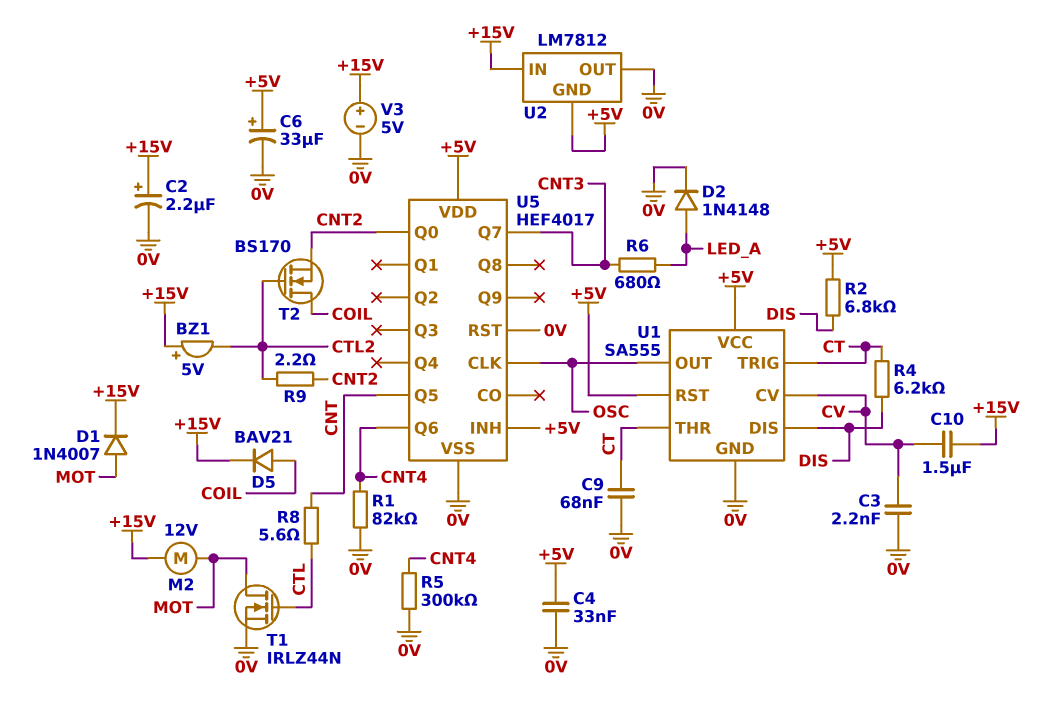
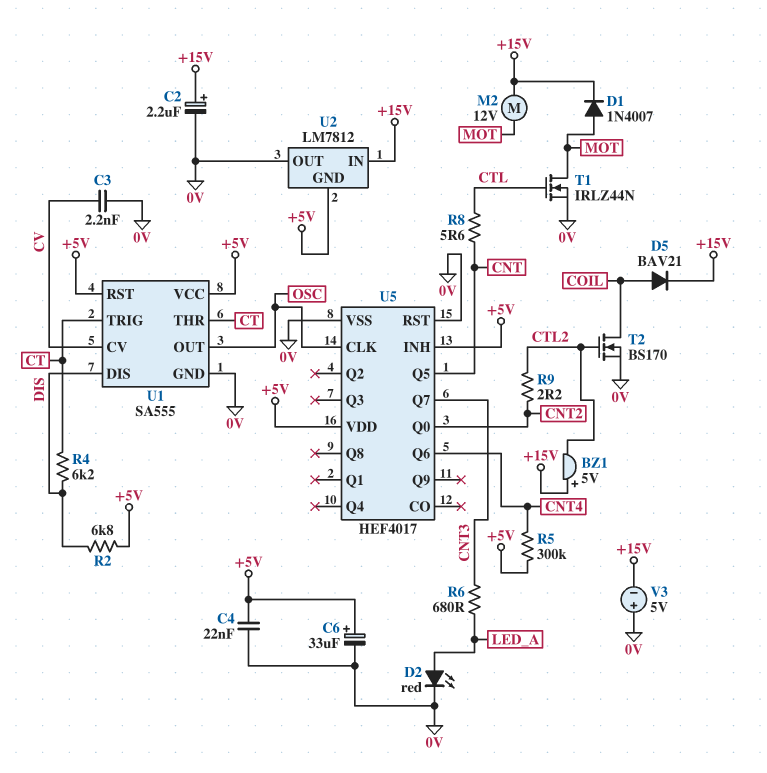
C4: 33nF (+5V, 0V) -> 22nF (+5V, 0V)
C9: 68nF (0V, CT) -> none
C10: 1.5uF (+15V, CV) -> none
D2: diode 1N4148 (A LED_A, K 0V) -> LED red (A LED_A, K 0V)
R1: 82k (0V, CNT4) -> none
R5: 300k (0V, CNT4) -> 300k (+5V, CNT4)
T2: NMOS BS170 (G CTL2, D COIL, S CNT2) -> NMOS BS170 (G CTL2, D COIL, S 0V)
V3: 5V (plus +15V, minus 0V) -> 5V (plus 0V, minus +15V)

